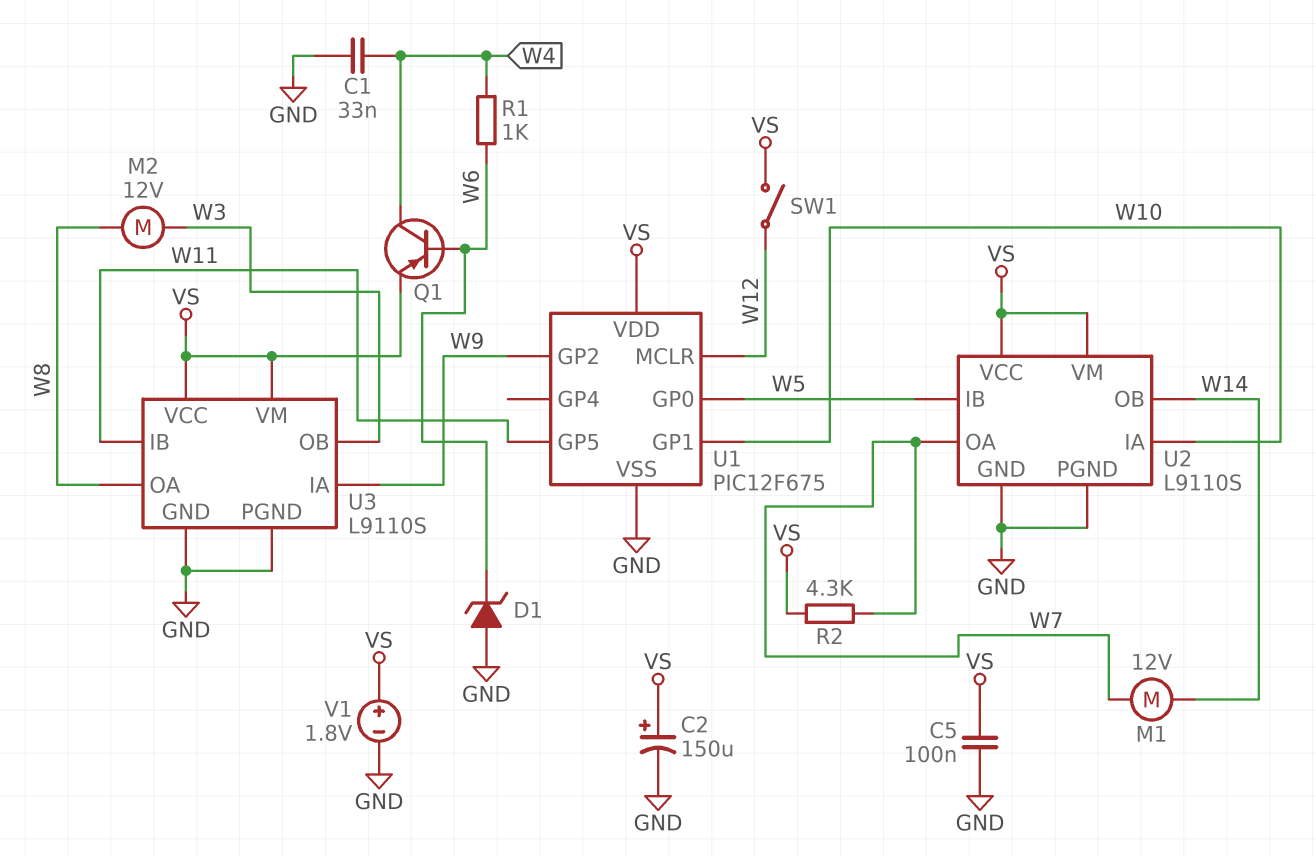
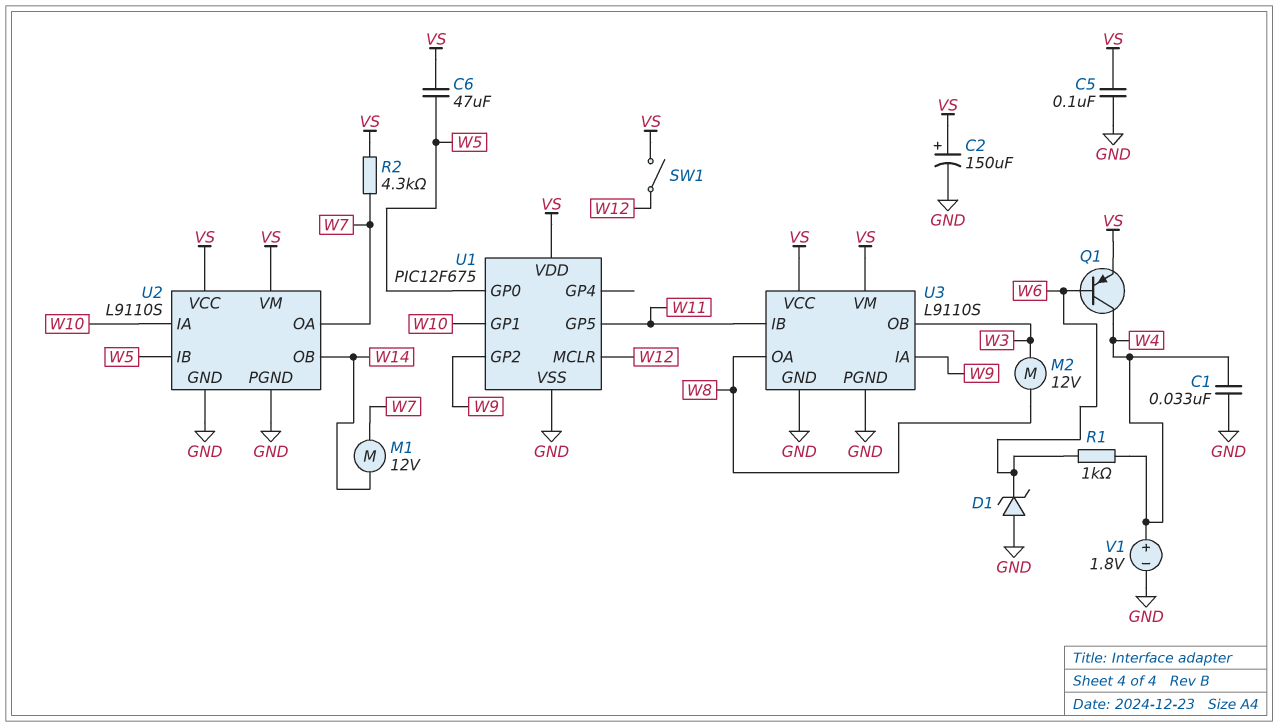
C6: none -> 47uF (VS, W5)
V1: 1.8V (plus VS, minus GND) -> 1.8V (plus W4, minus GND)

